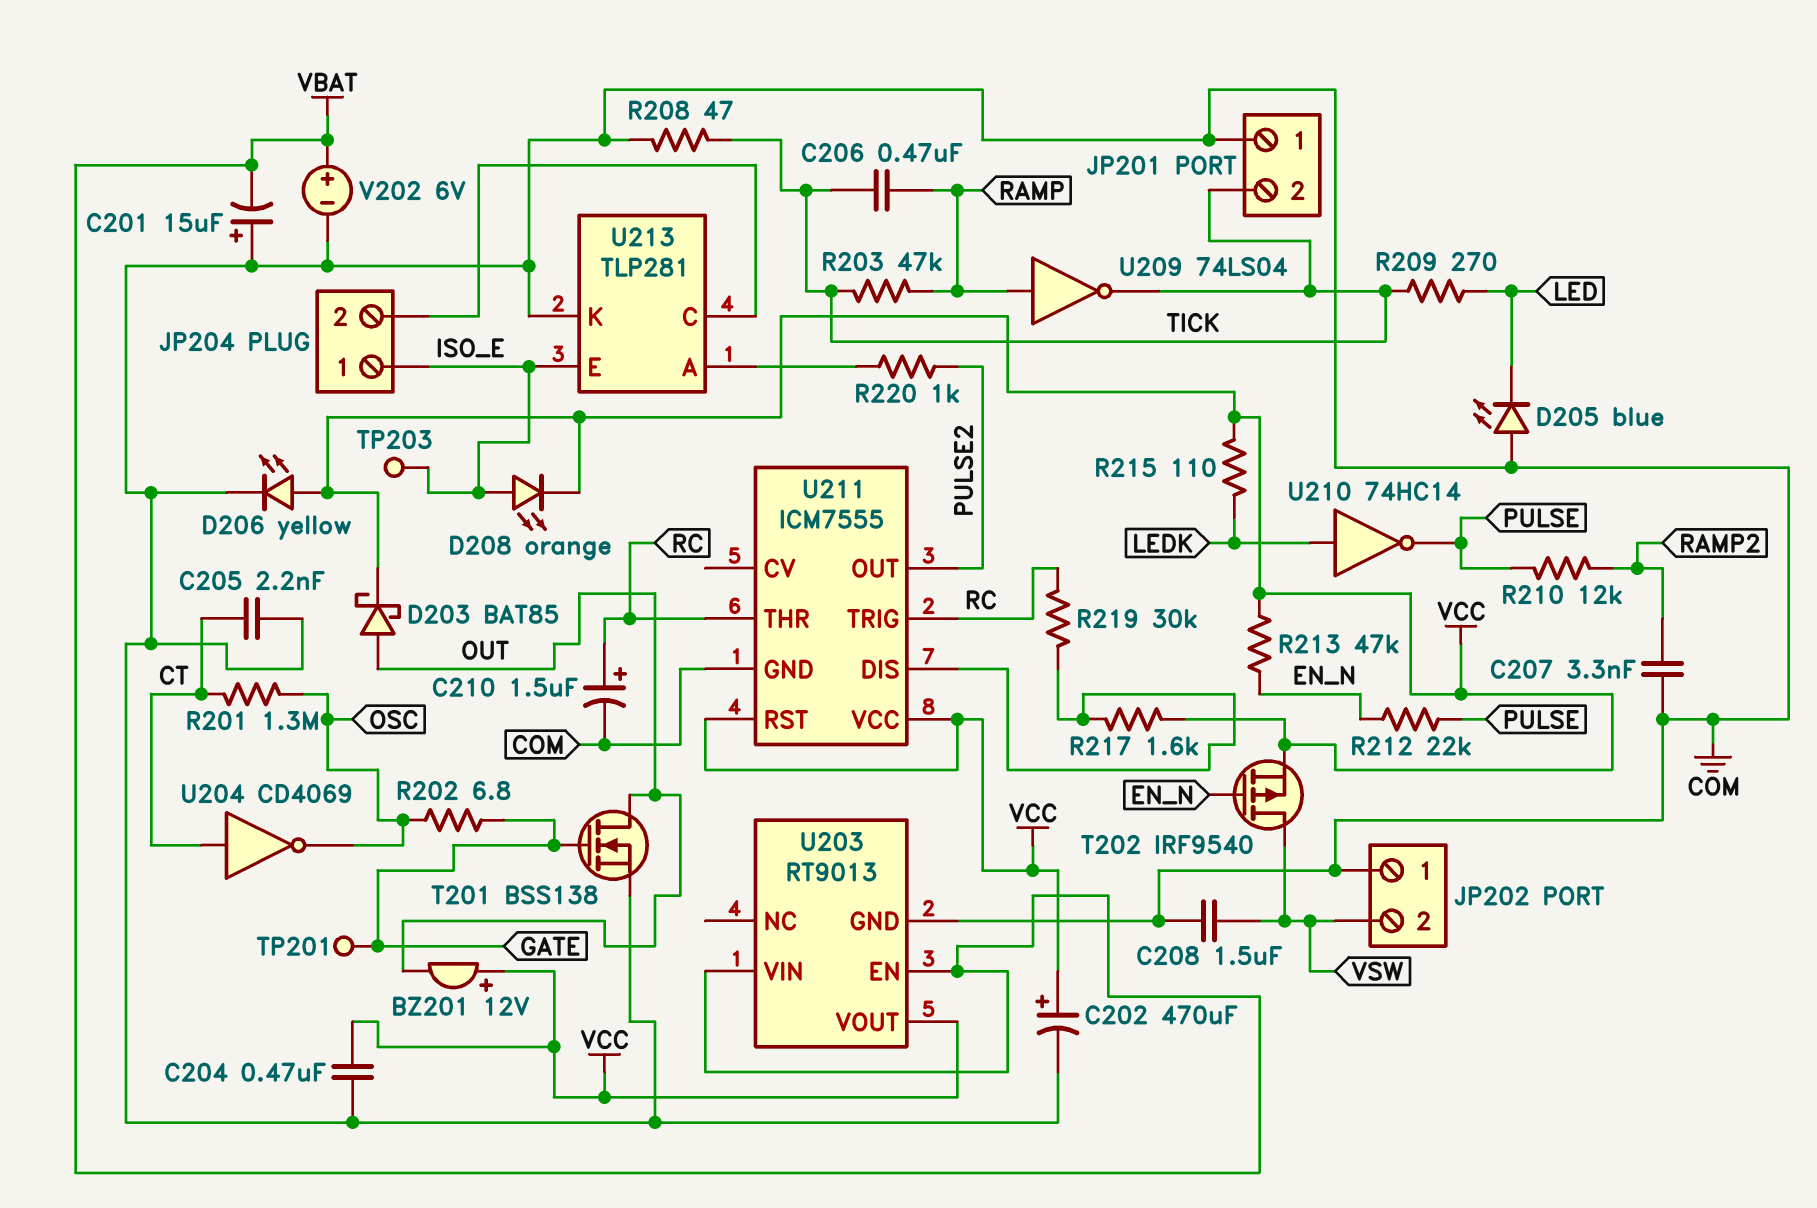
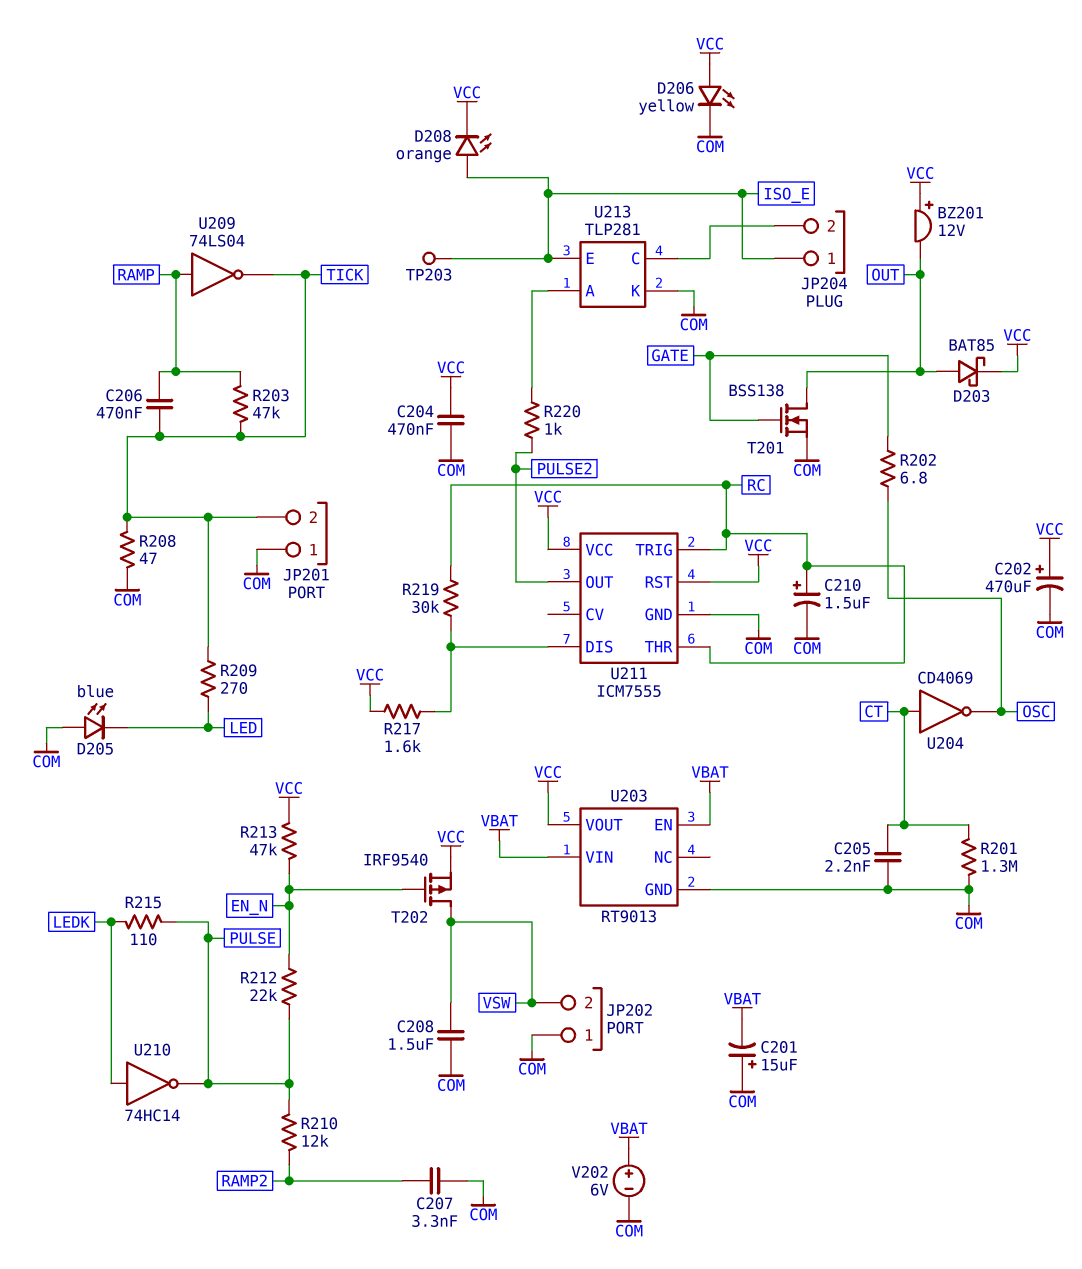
R201: 1.3M (CT, OSC) -> 1.3M (COM, CT)
R215: 110 (LEDK, VCC) -> 110 (LEDK, PULSE)
TP201: test point (GATE) -> none

